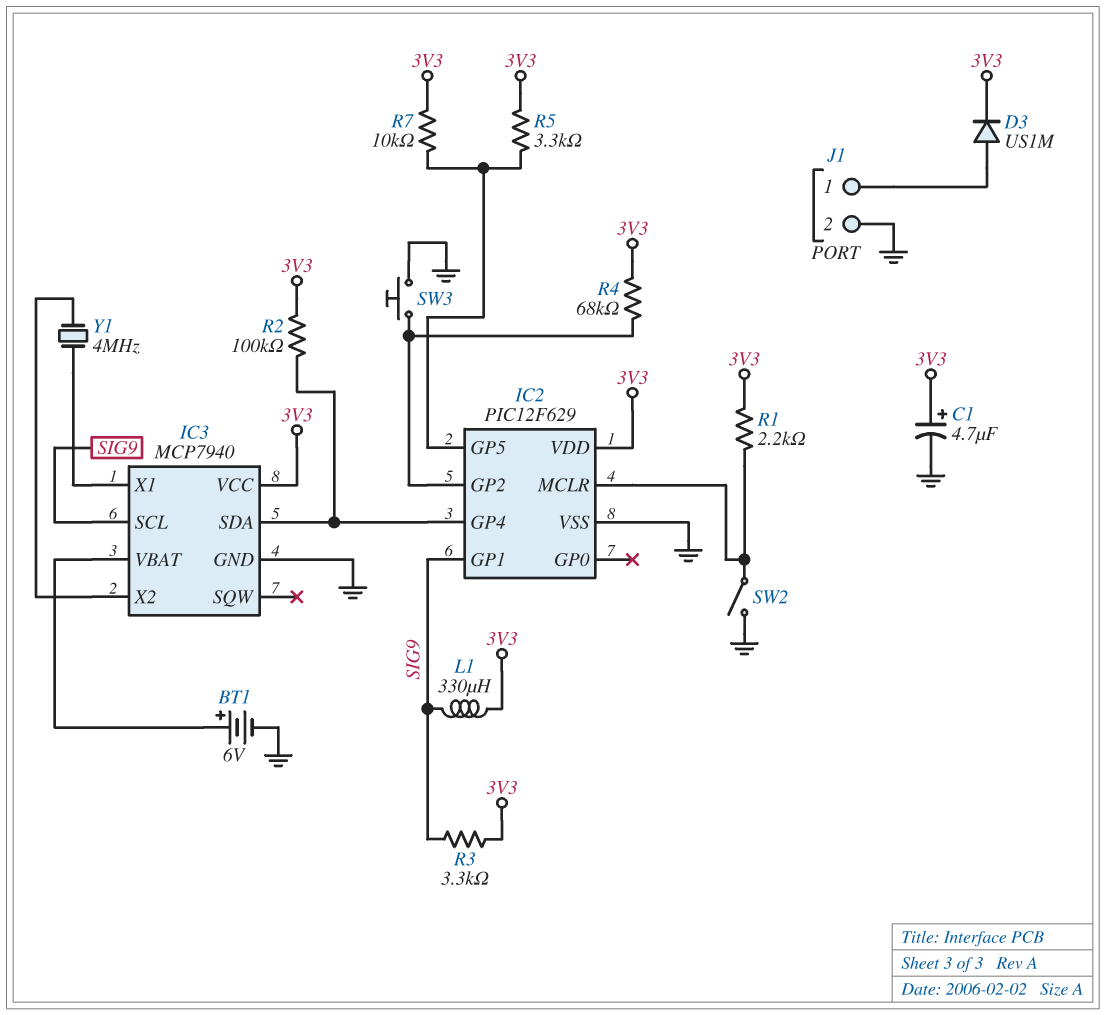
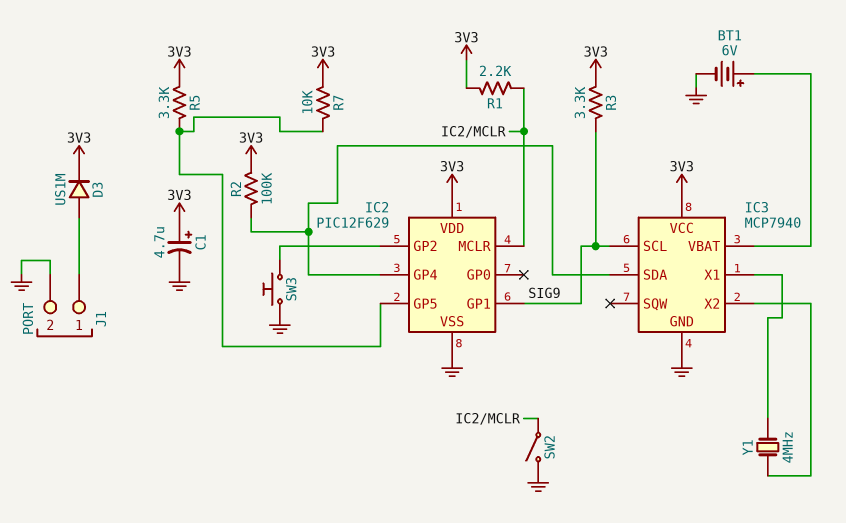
L1: 330uH (3V3, SIG9) -> none
R4: 68k (3V3, IC2/GP2) -> none

